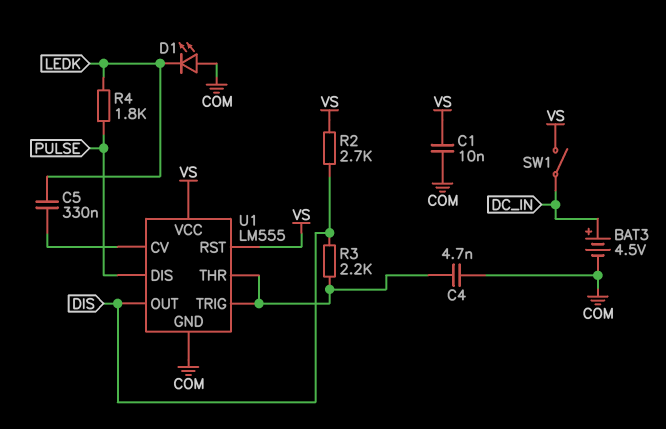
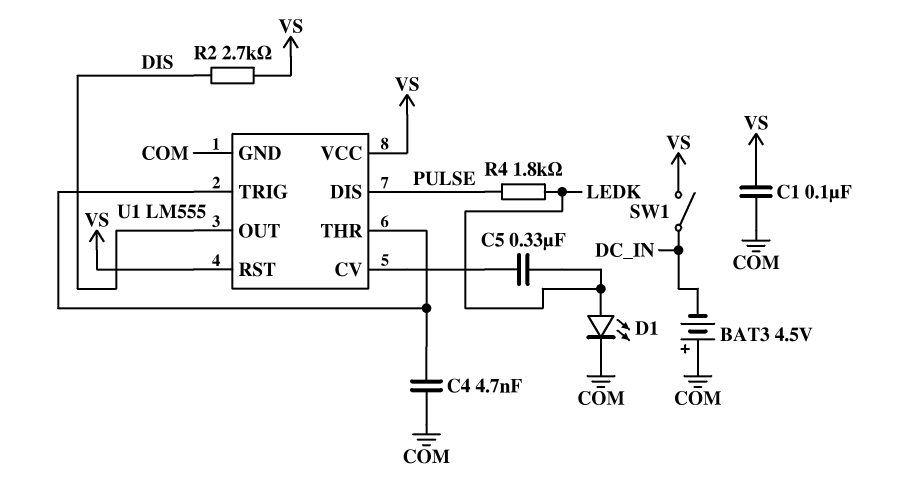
BAT3: 4.5V (plus DC_IN, minus COM) -> 4.5V (plus COM, minus DC_IN)
C1: 10nF (COM, VS) -> 100nF (COM, VS)
D1: LED (A COM, K LEDK) -> LED (A LEDK, K COM)
R3: 2.2k (DIS, U1/THR) -> none

